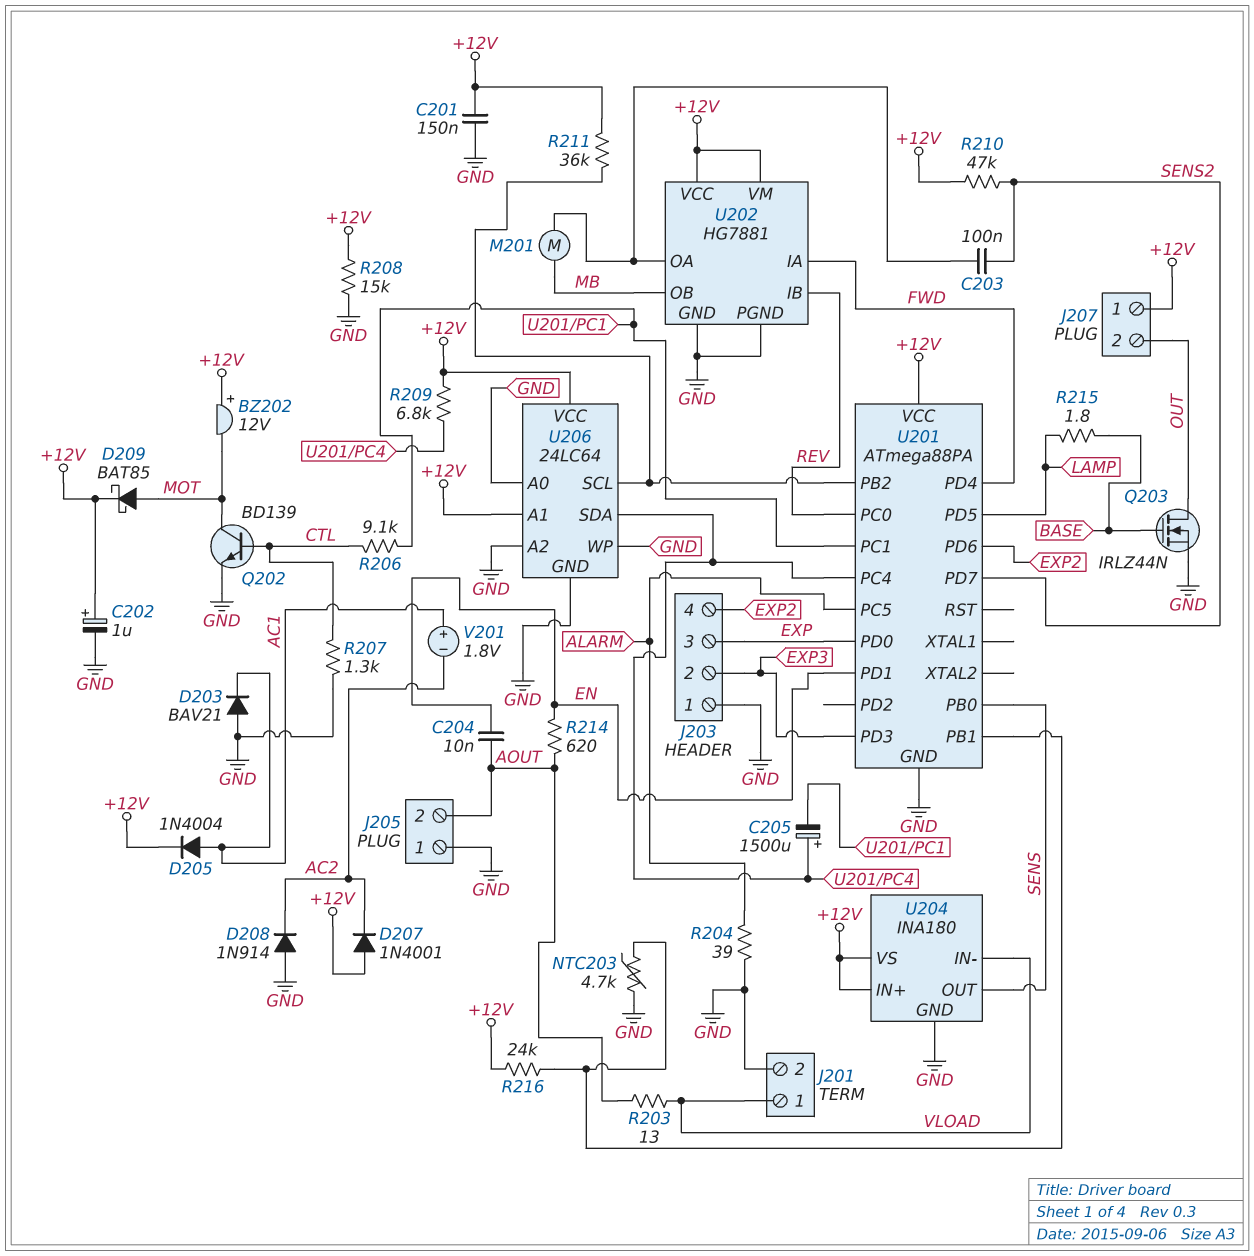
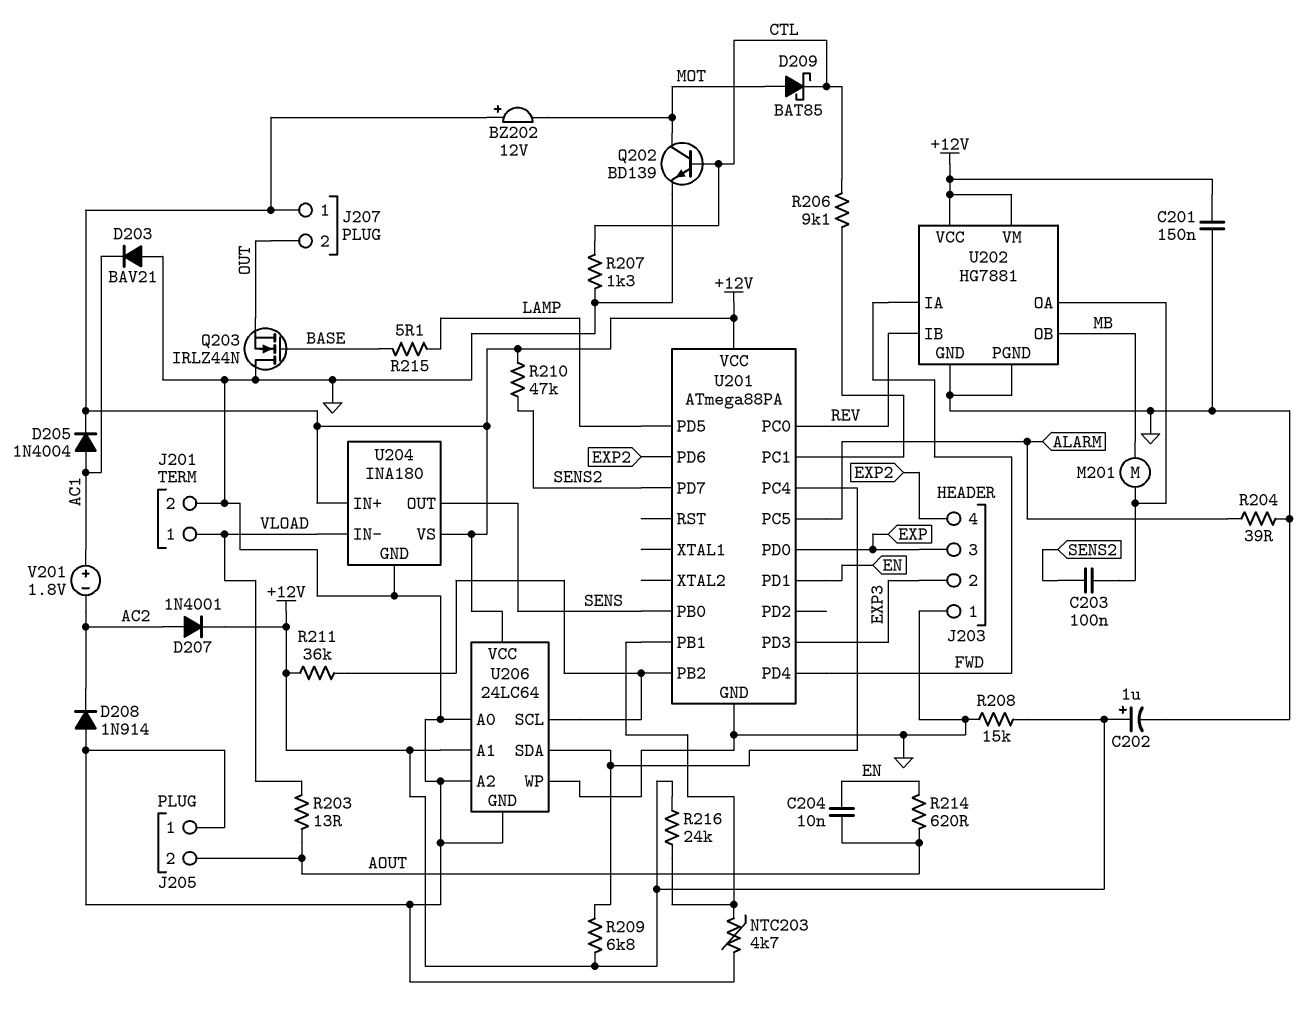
C205: 1500uF (plus U201/PC4, minus U201/PC1) -> none
D207: diode 1N4001 (A +12V, K AC2) -> diode 1N4001 (A AC2, K +12V)
D209: schottky BAT85 (A MOT, K +12V) -> schottky BAT85 (A MOT, K CTL)
Q203: NMOS IRLZ44N (G BASE, D OUT, S GND) -> NMOS IRLZ44N (G BASE, D GND, S OUT)
R215: 1.8 (BASE, LAMP) -> 5.1 (BASE, LAMP)

